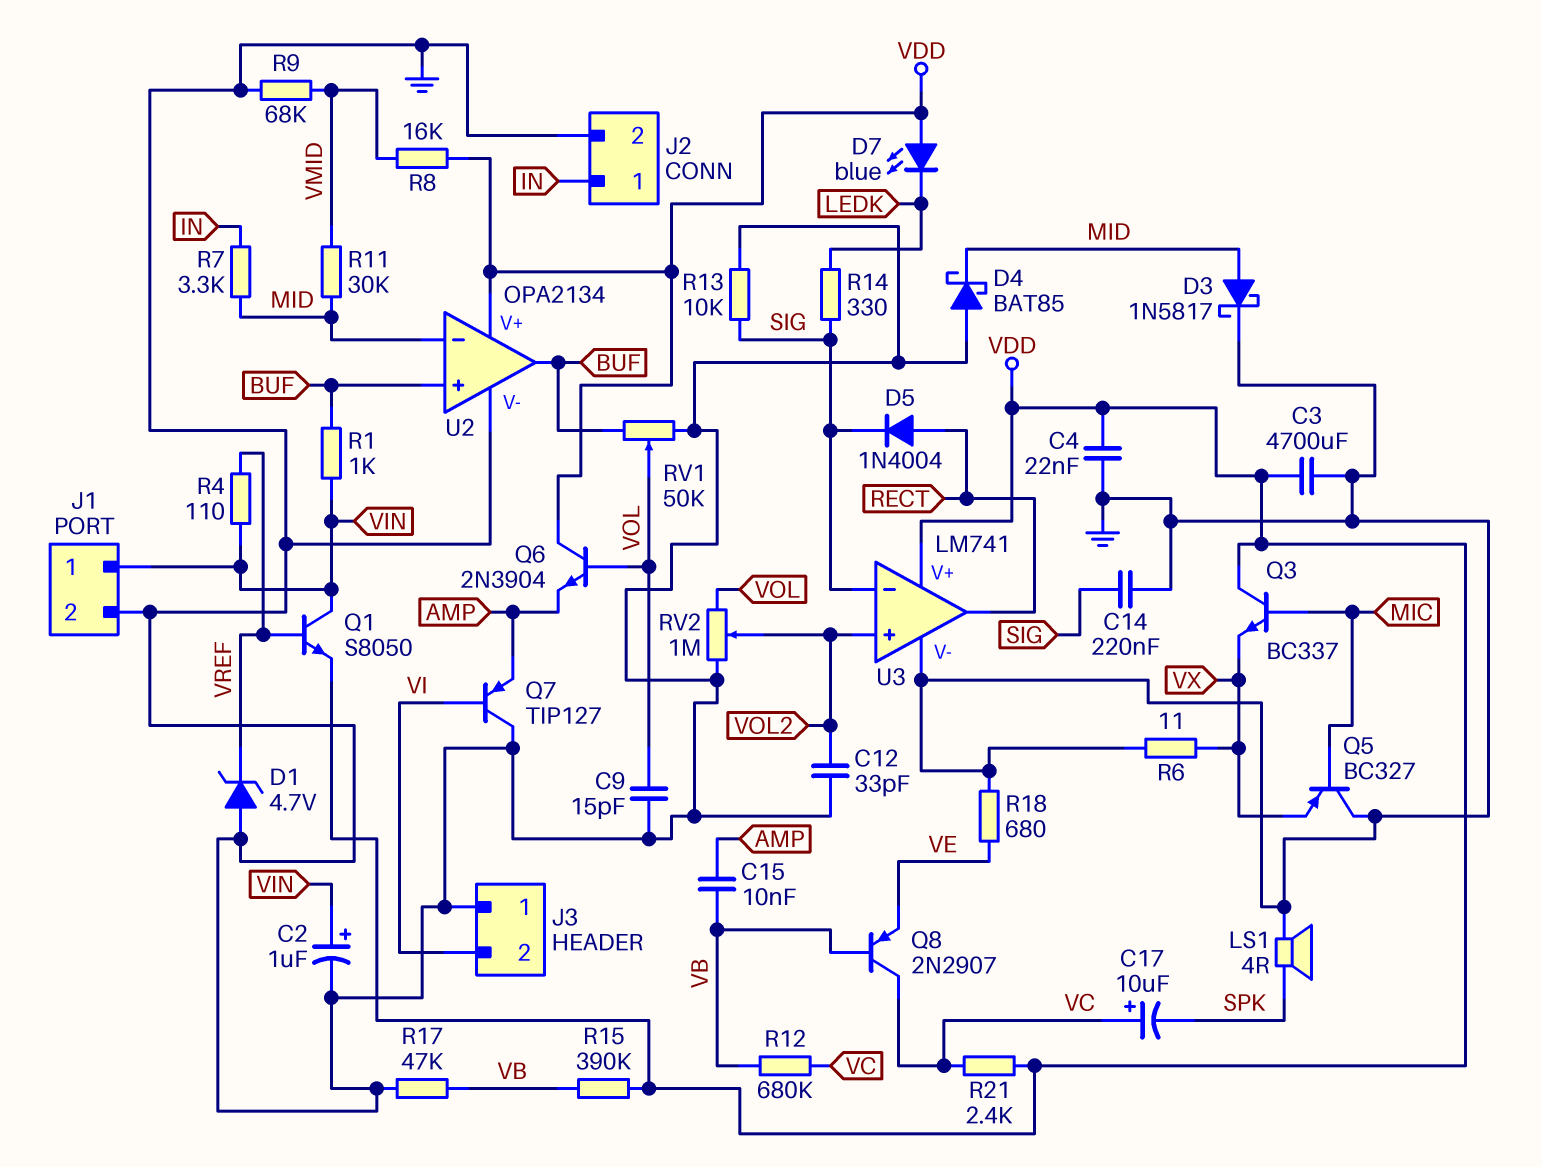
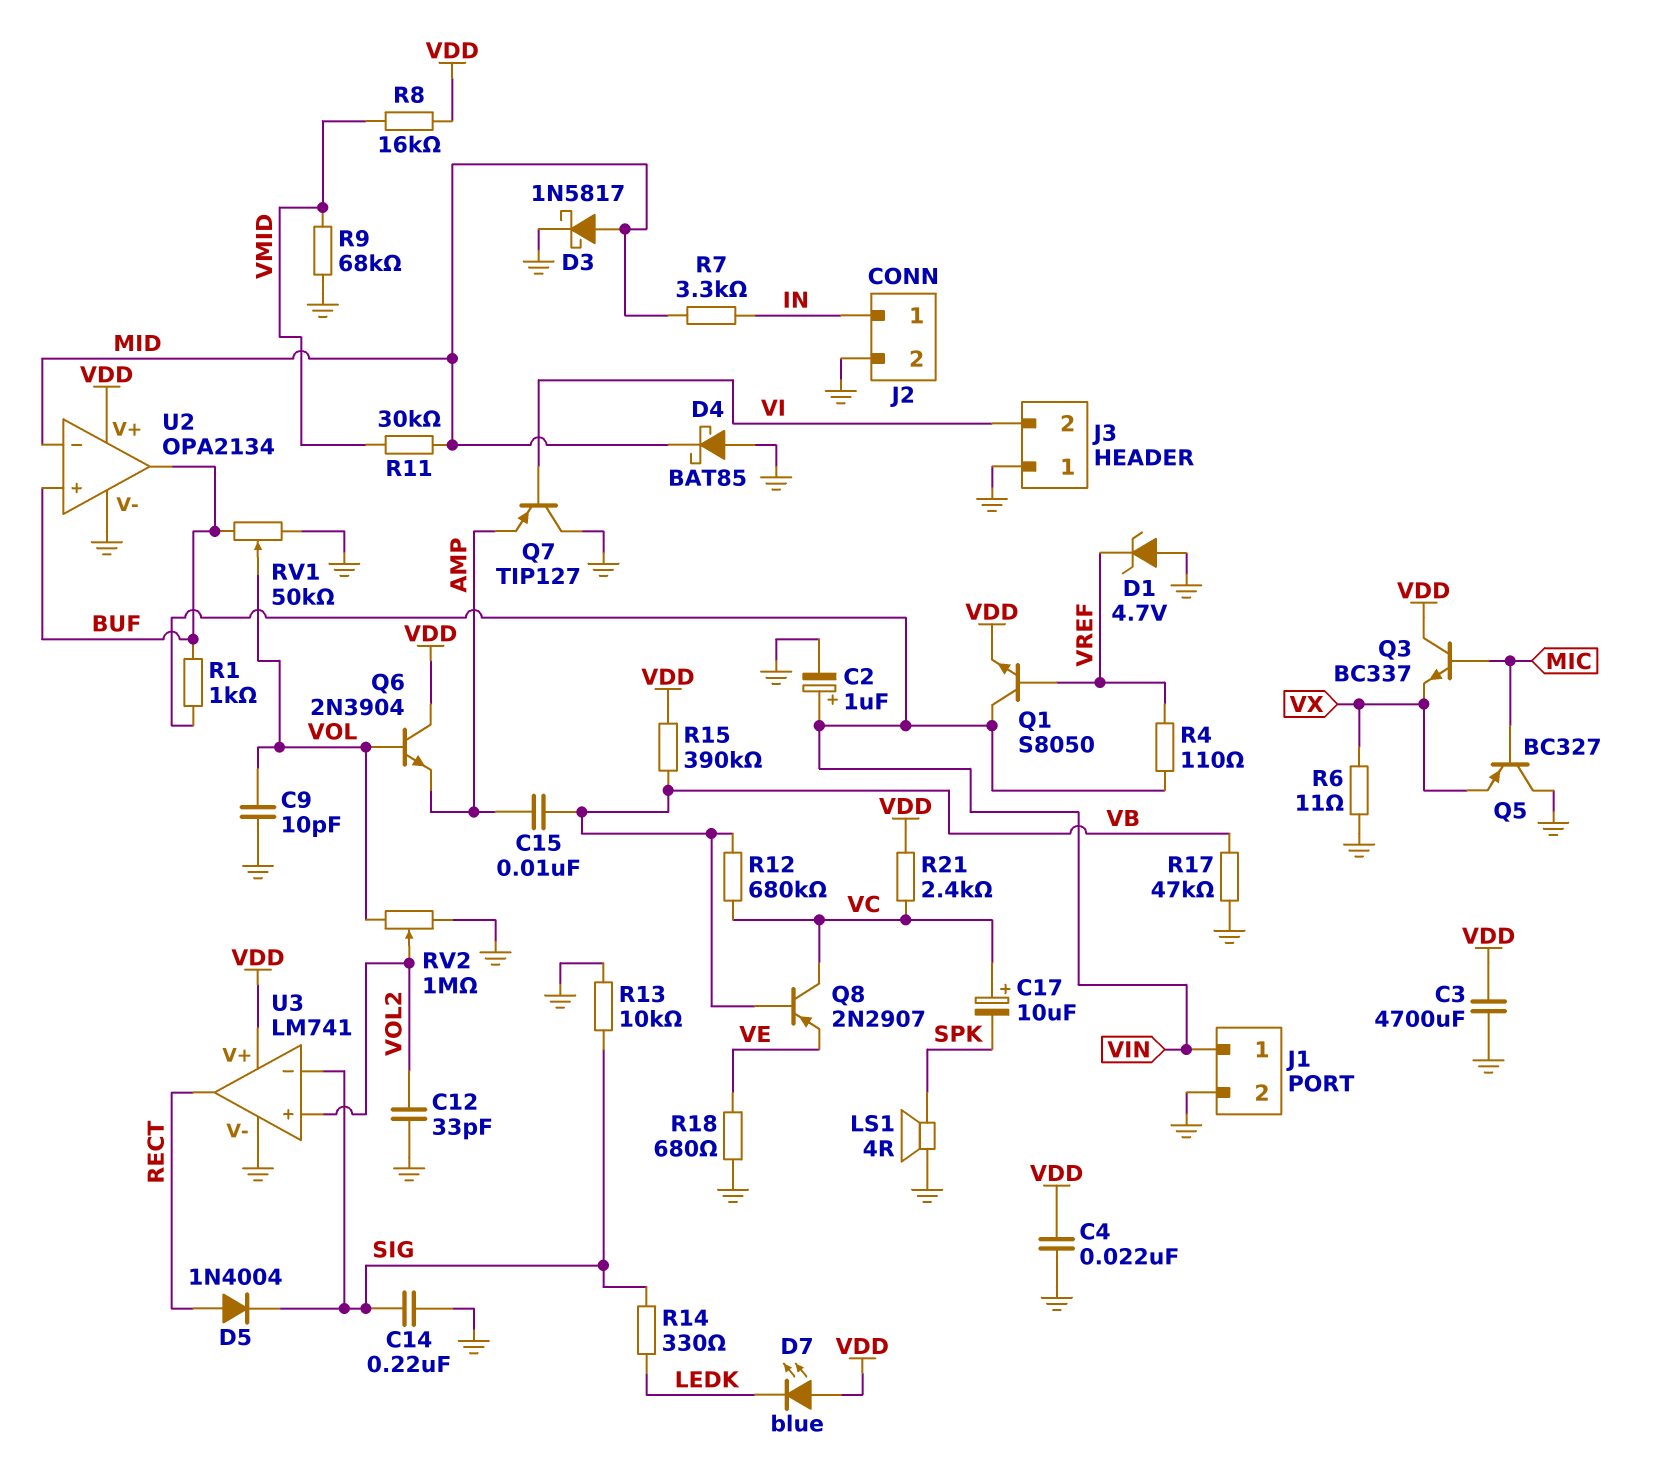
C9: 15pF (GND, VOL) -> 10pF (GND, VOL)

